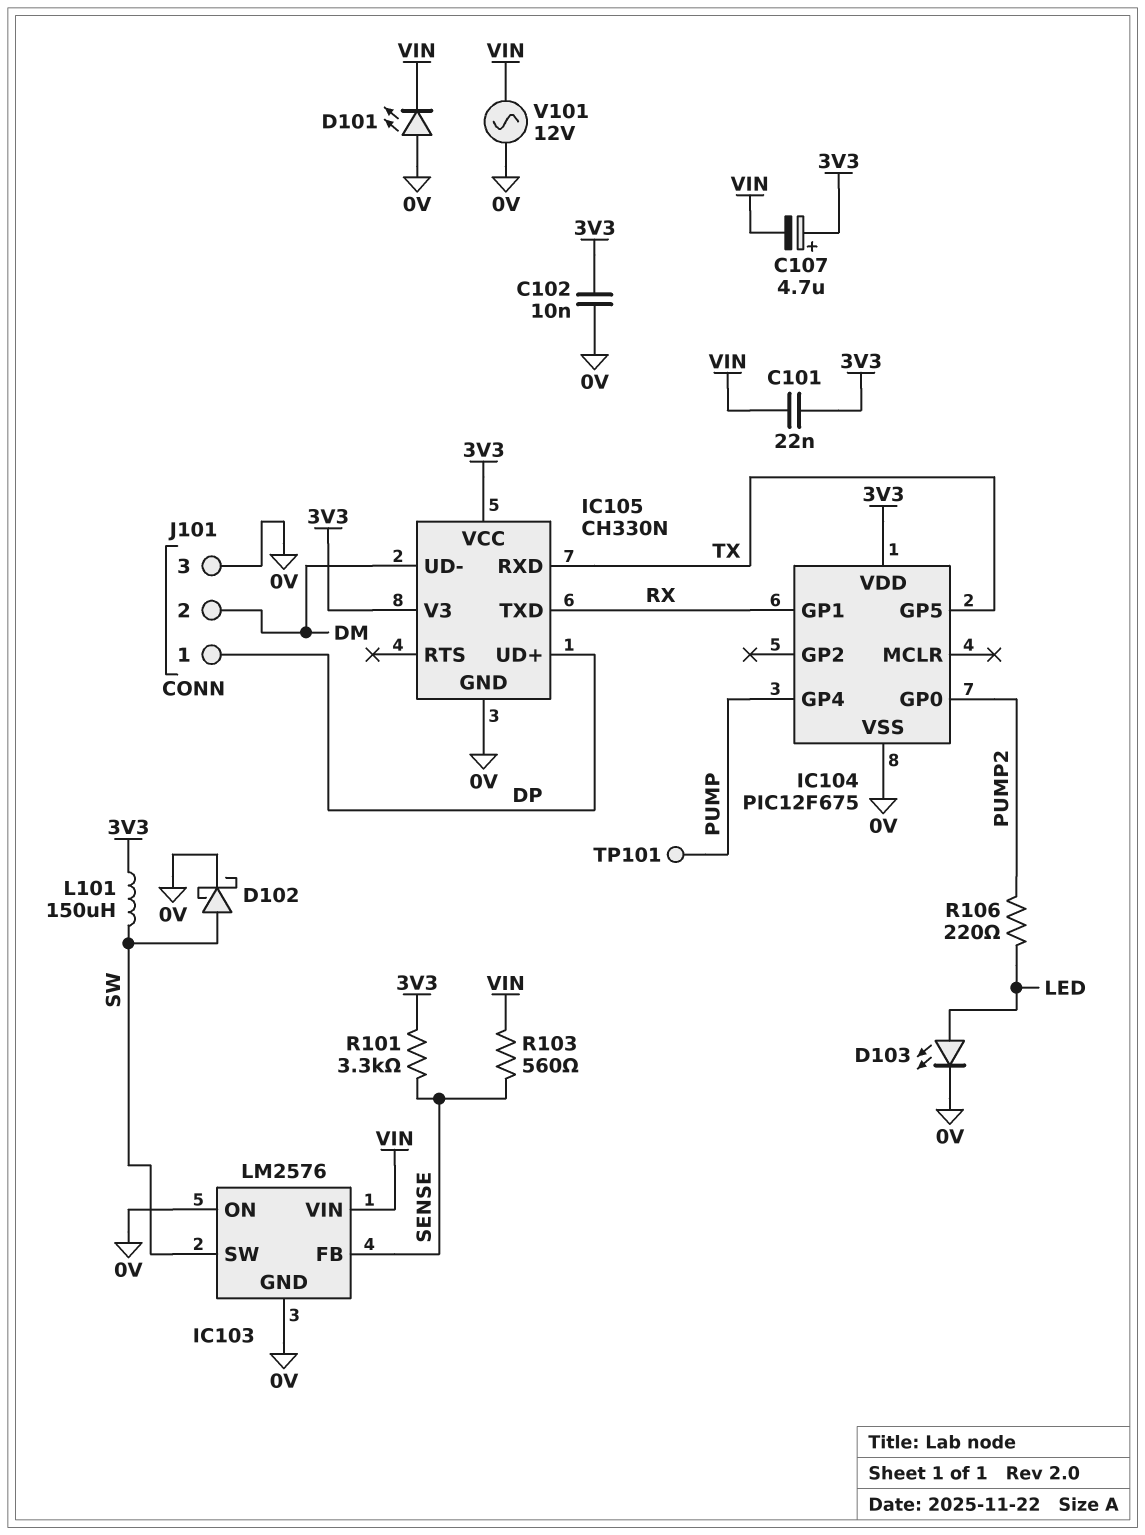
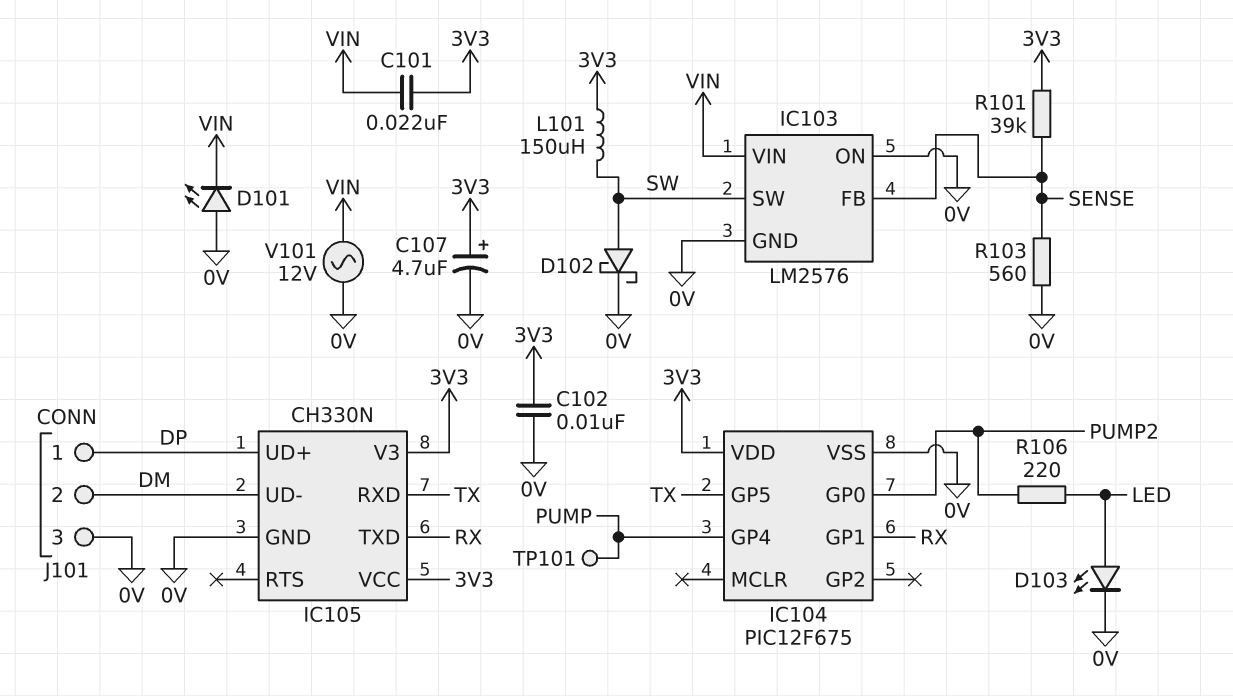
C107: 4.7uF (plus 3V3, minus VIN) -> 4.7uF (plus 3V3, minus 0V)
R101: 3.3k (3V3, SENSE) -> 39k (3V3, SENSE)
R103: 560 (SENSE, VIN) -> 560 (0V, SENSE)

